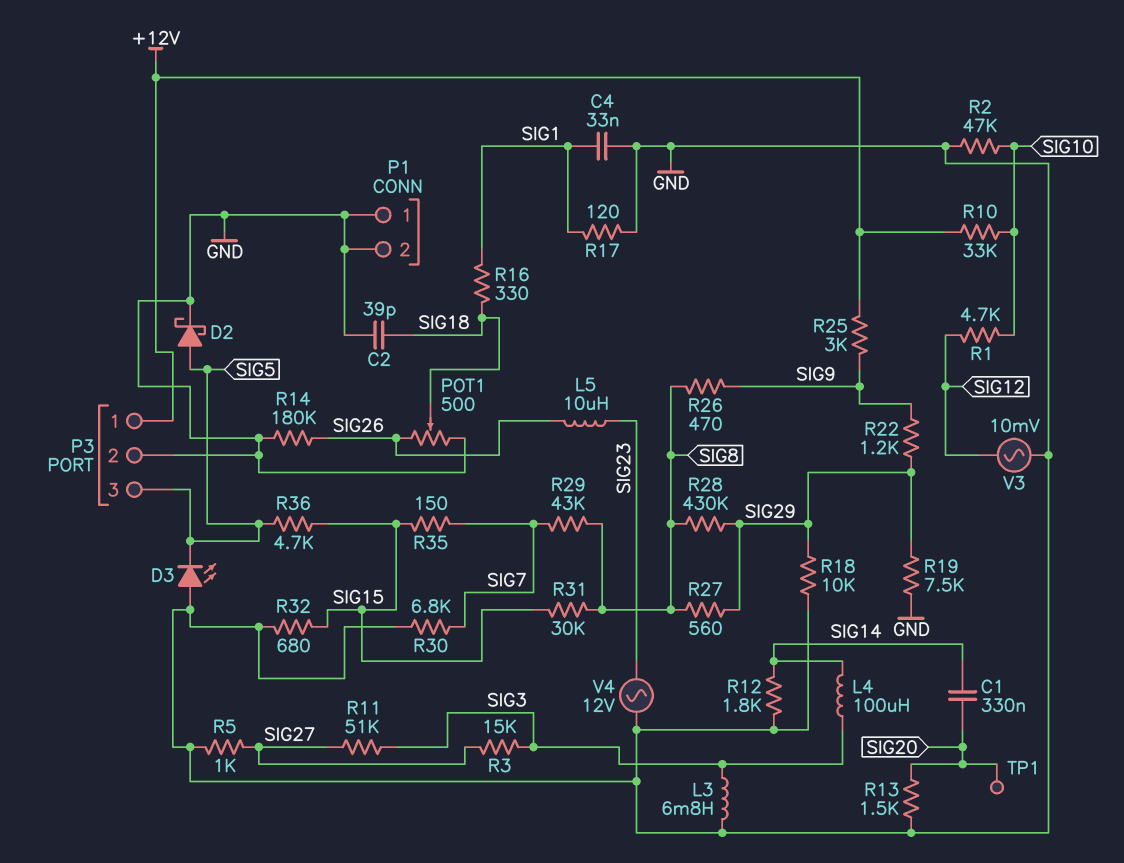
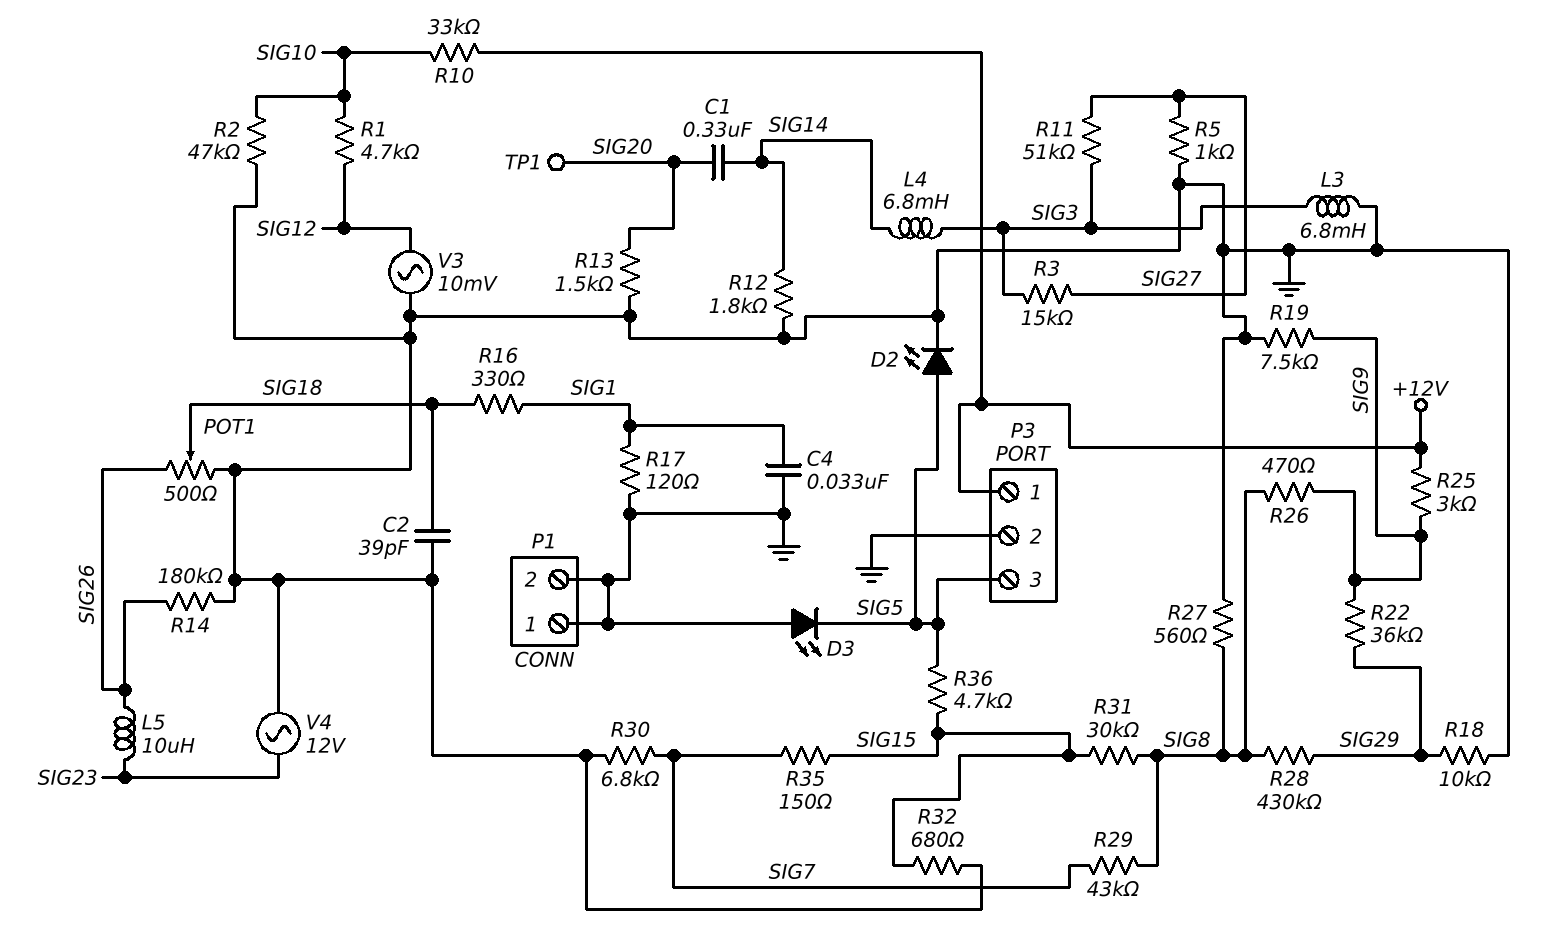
D2: schottky (A SIG5, K GND) -> LED (A SIG5, K GND)
L4: 100uH (SIG3, SIG14) -> 6.8mH (SIG3, SIG14)
R19: 7.5k (GND, SIG29) -> 7.5k (GND, SIG9)
R22: 1.2k (SIG9, SIG29) -> 36k (SIG9, SIG29)
R27: 560 (SIG8, SIG29) -> 560 (GND, SIG8)

